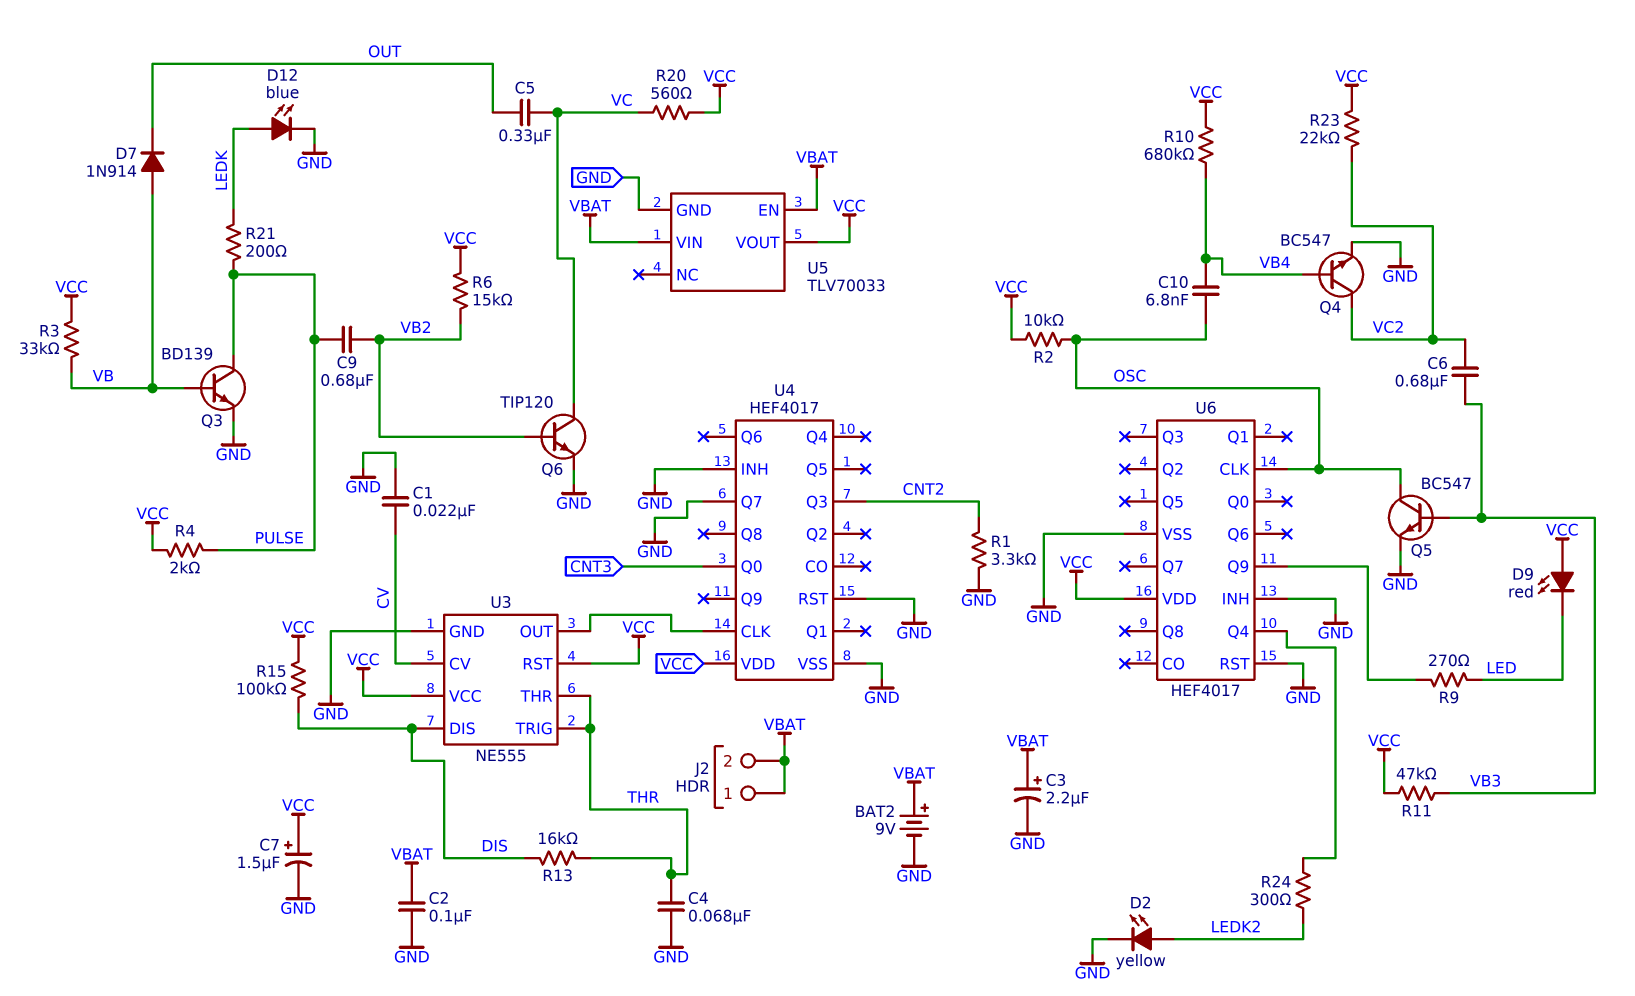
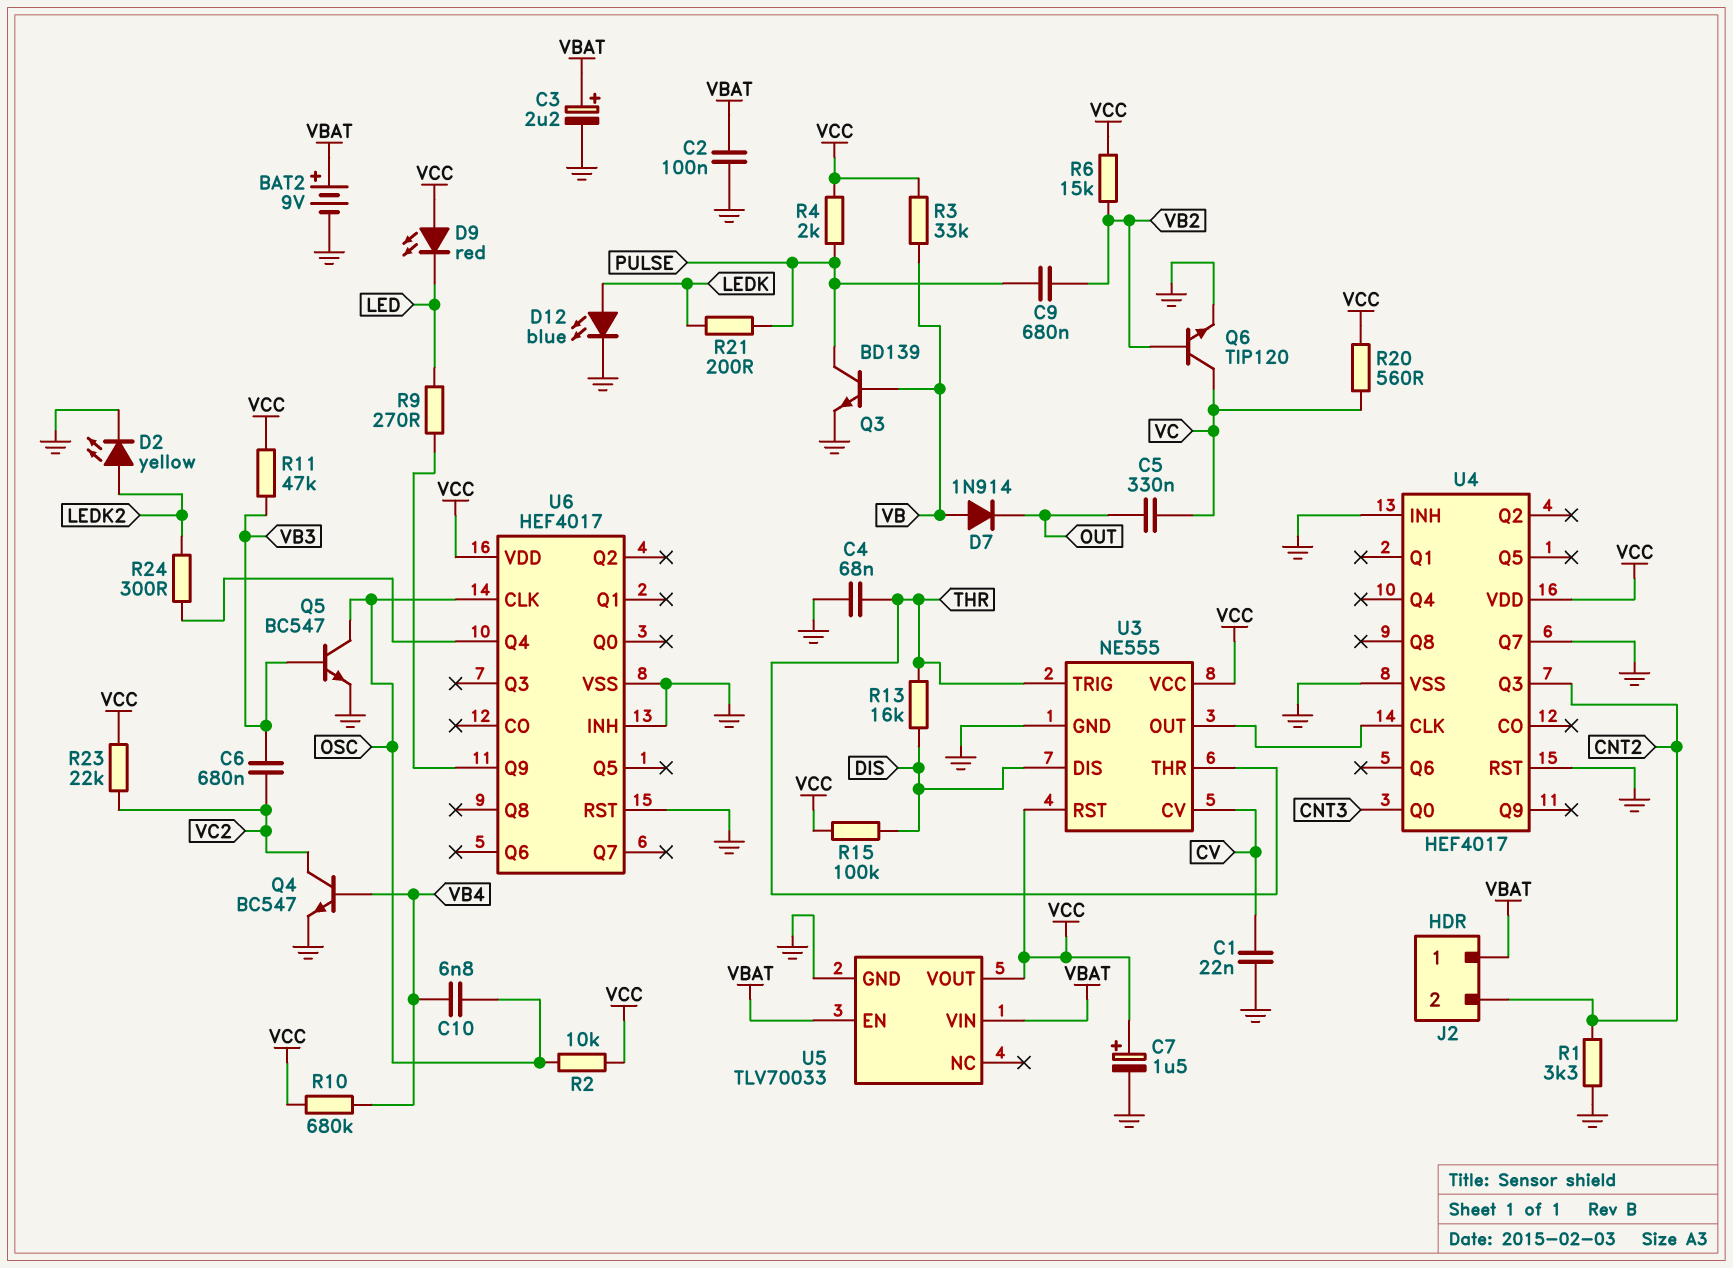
J2 pin 2: VBAT -> CNT2

